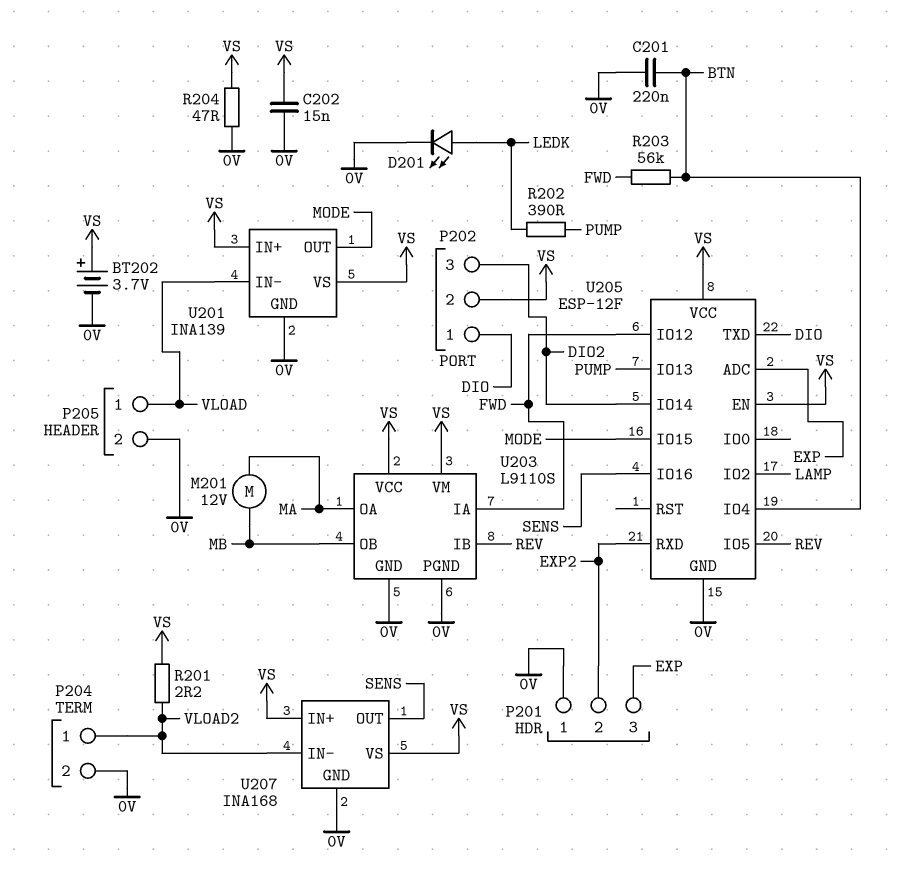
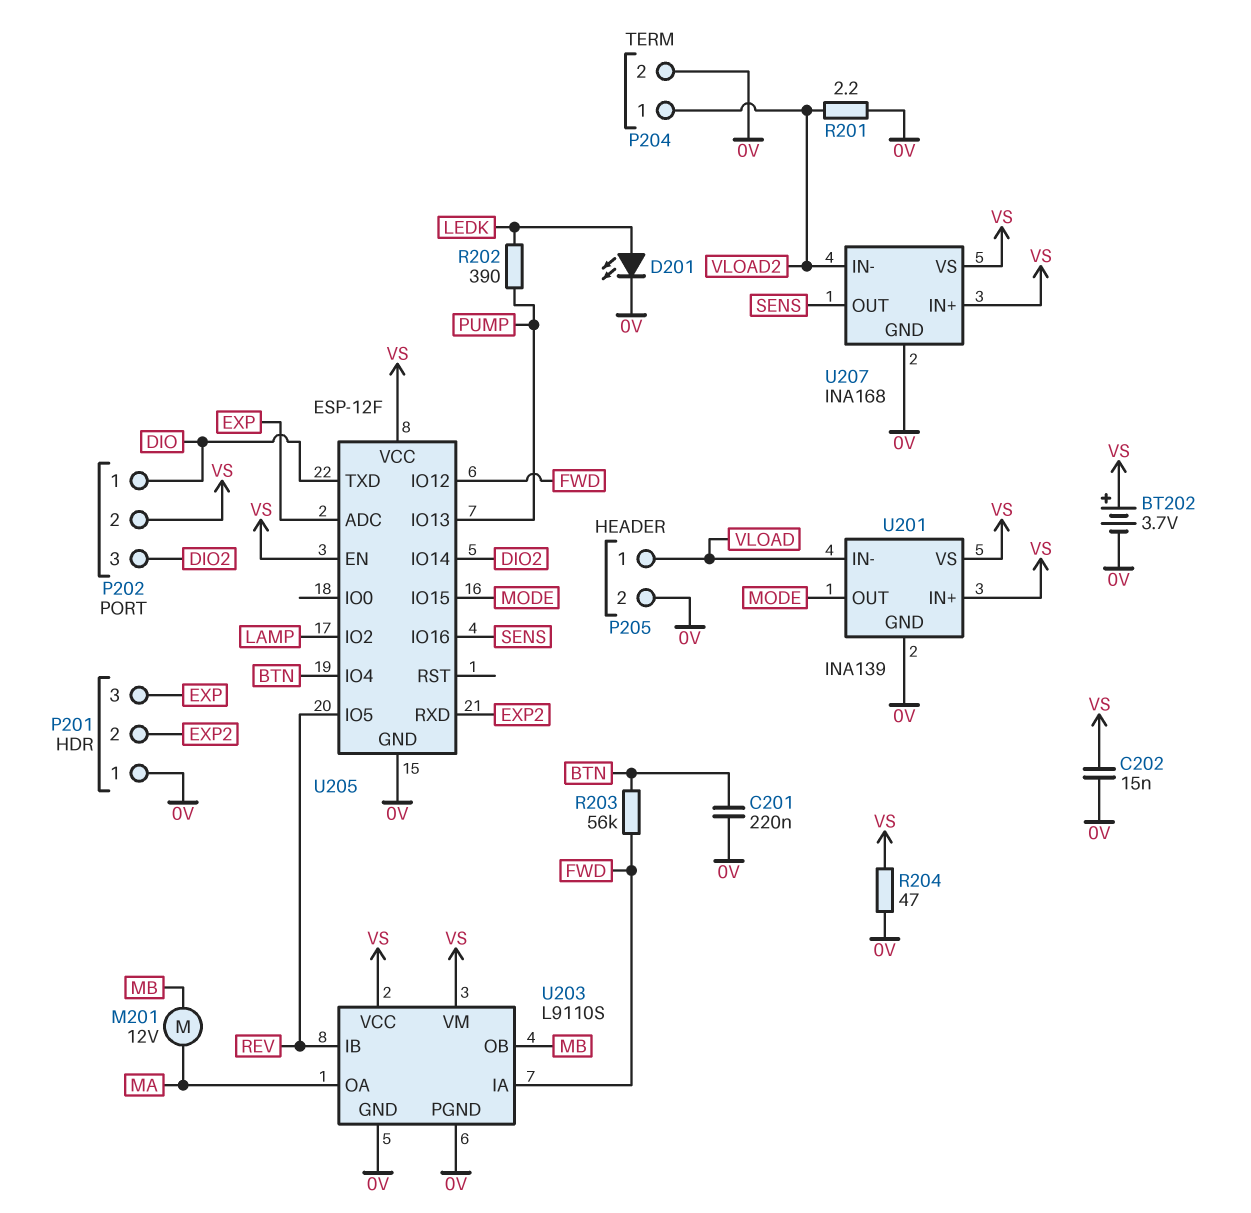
R201: 2.2 (VLOAD2, VS) -> 2.2 (0V, VLOAD2)

